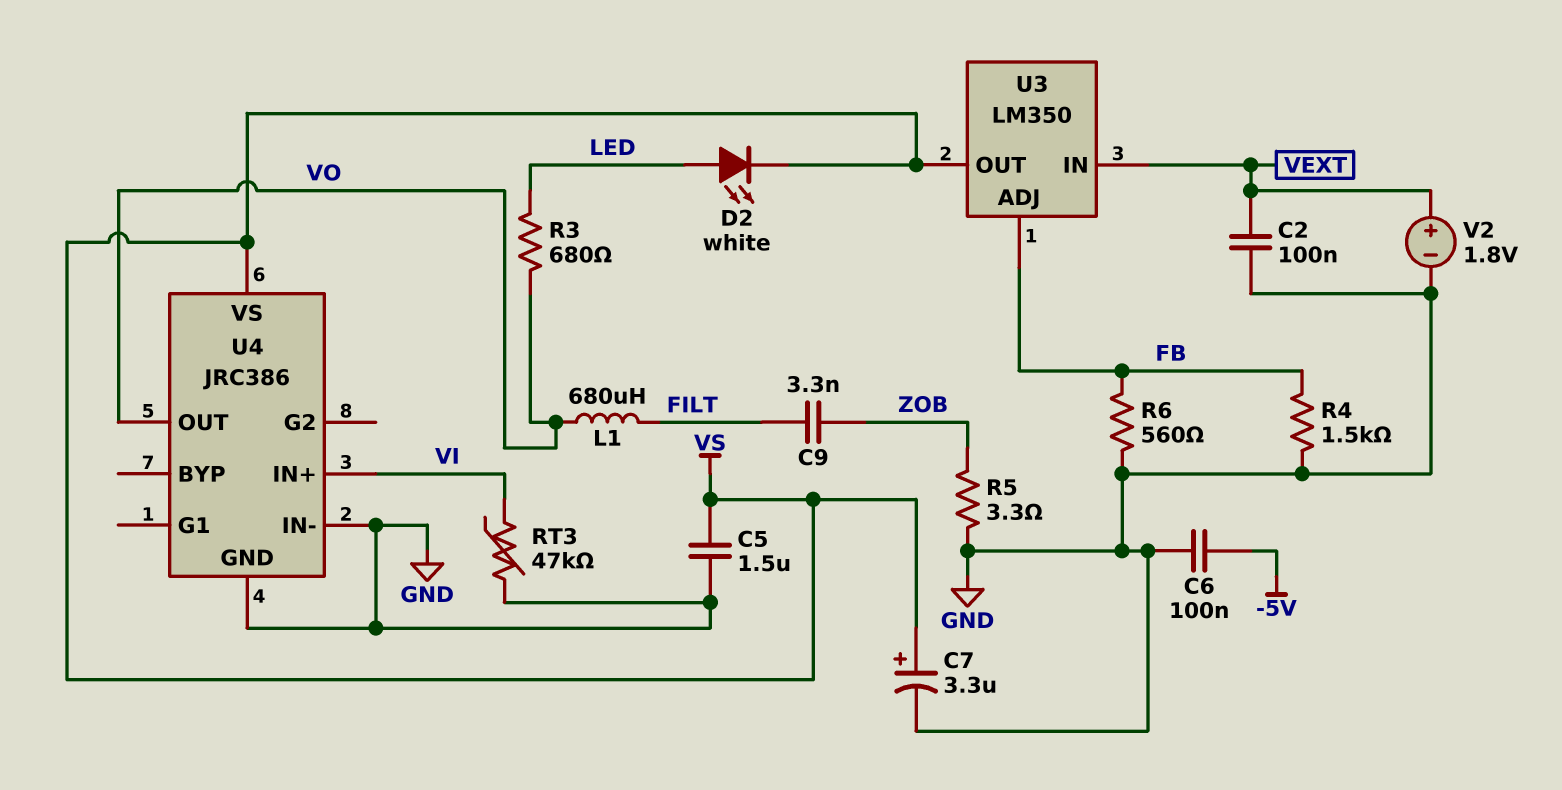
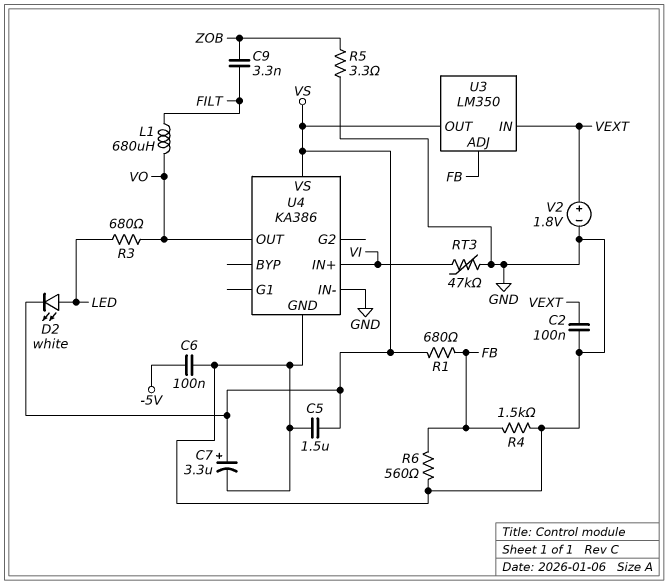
R1: none -> 680 (FB, VS)
U4: JRC386 -> KA386

